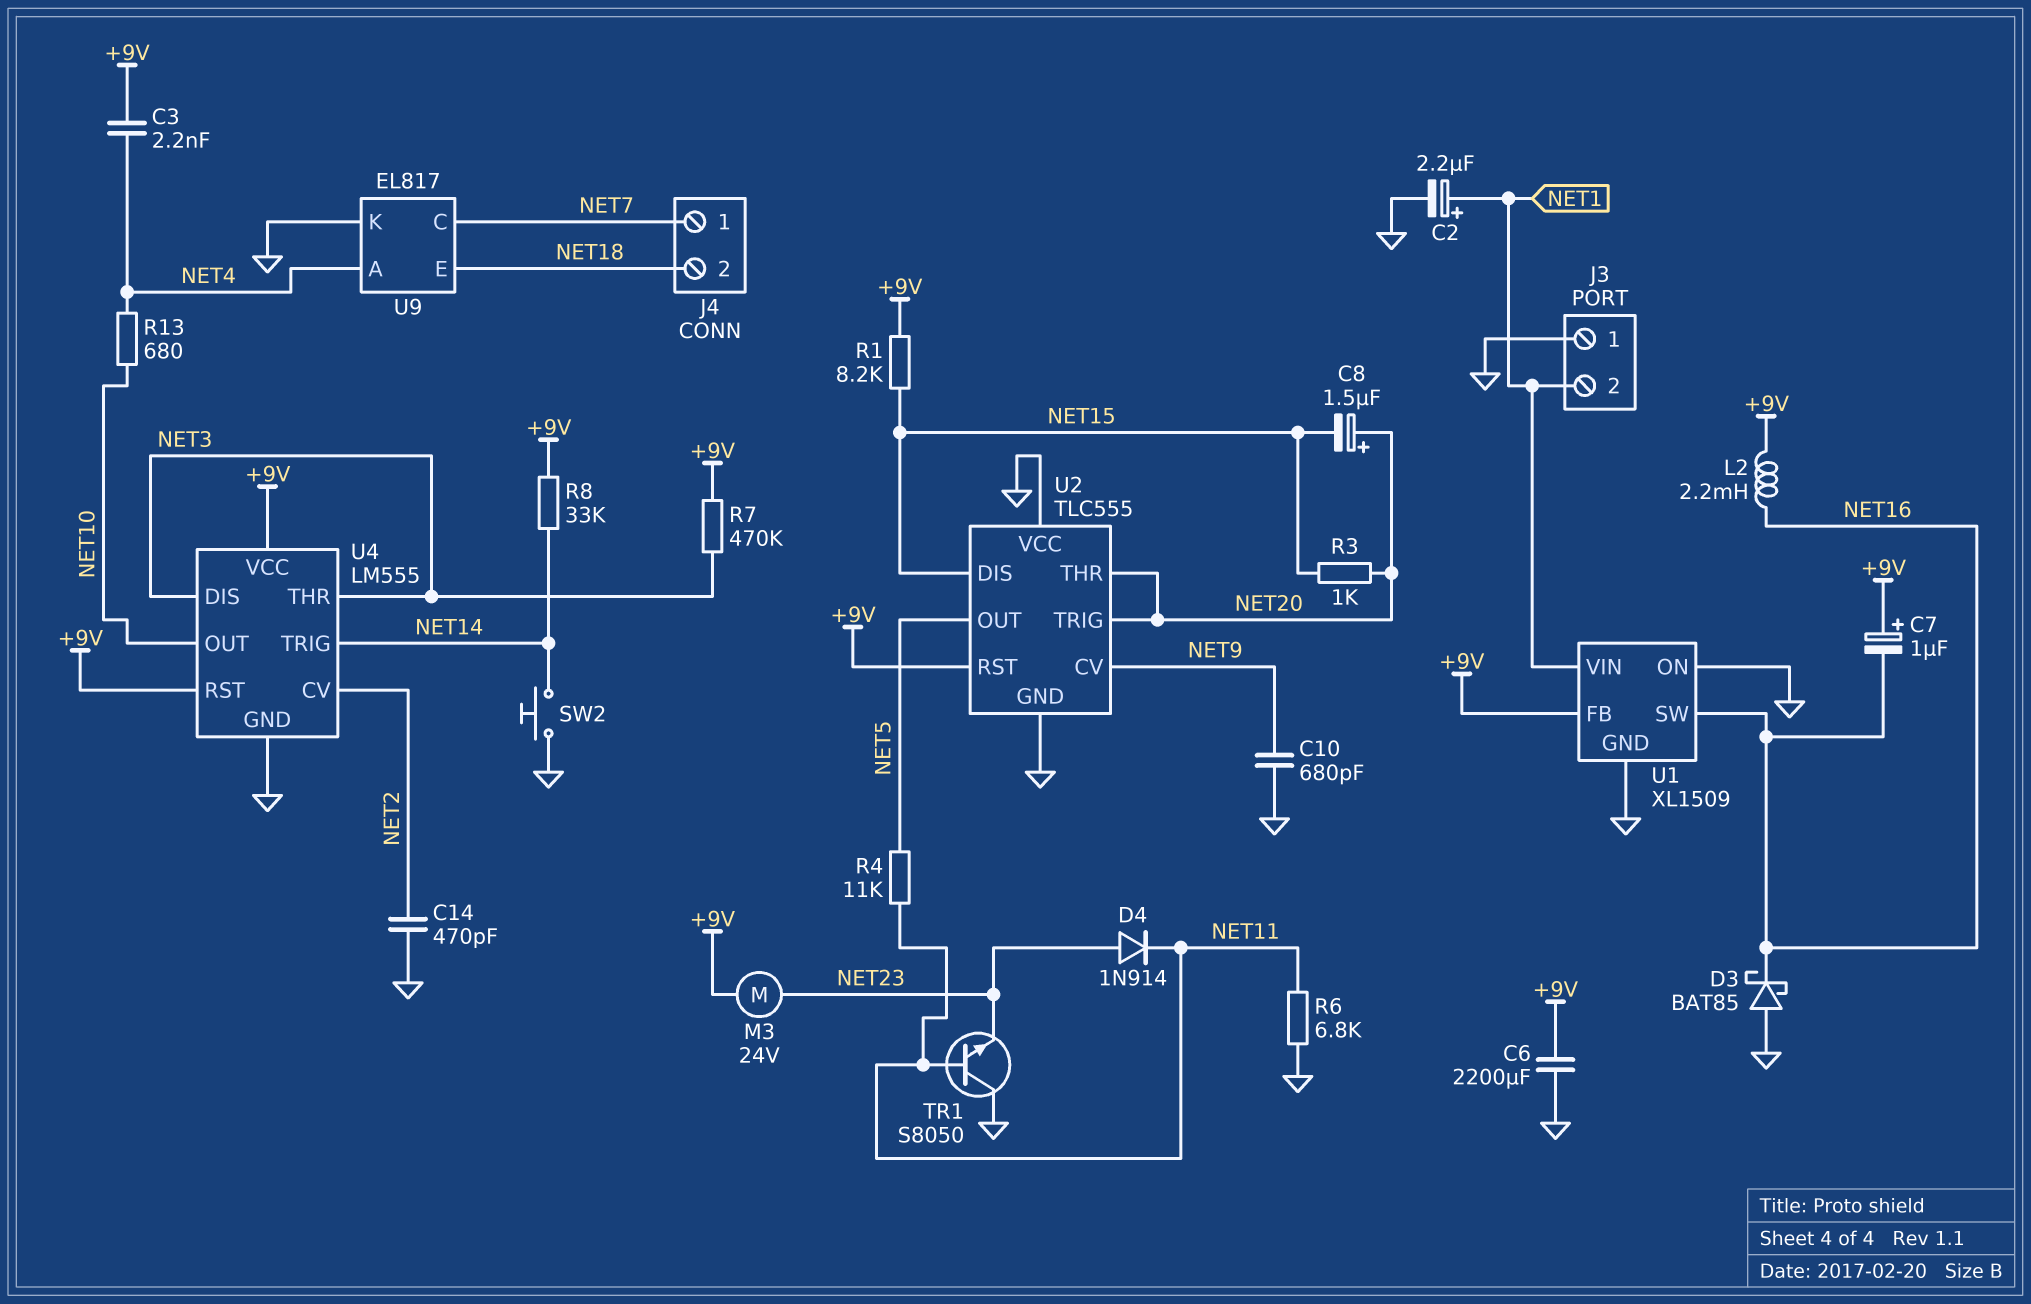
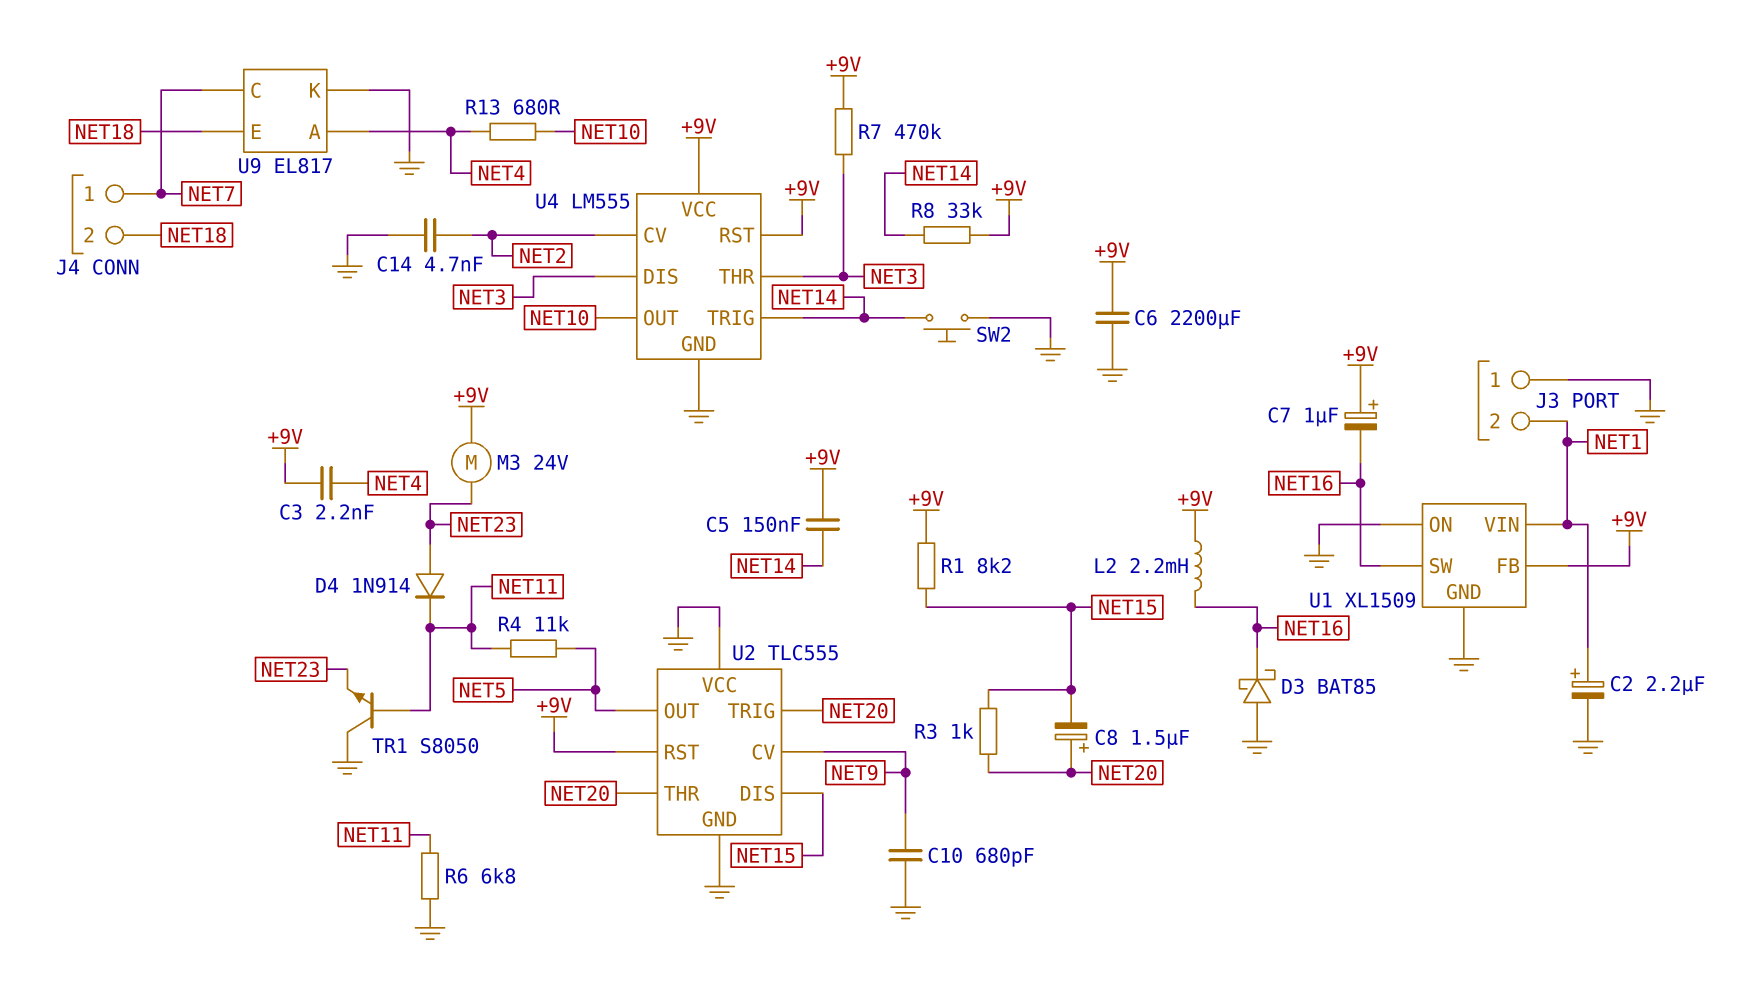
C5: none -> 150nF (+9V, NET14)
C14: 470pF (GND, NET2) -> 4.7nF (GND, NET2)

